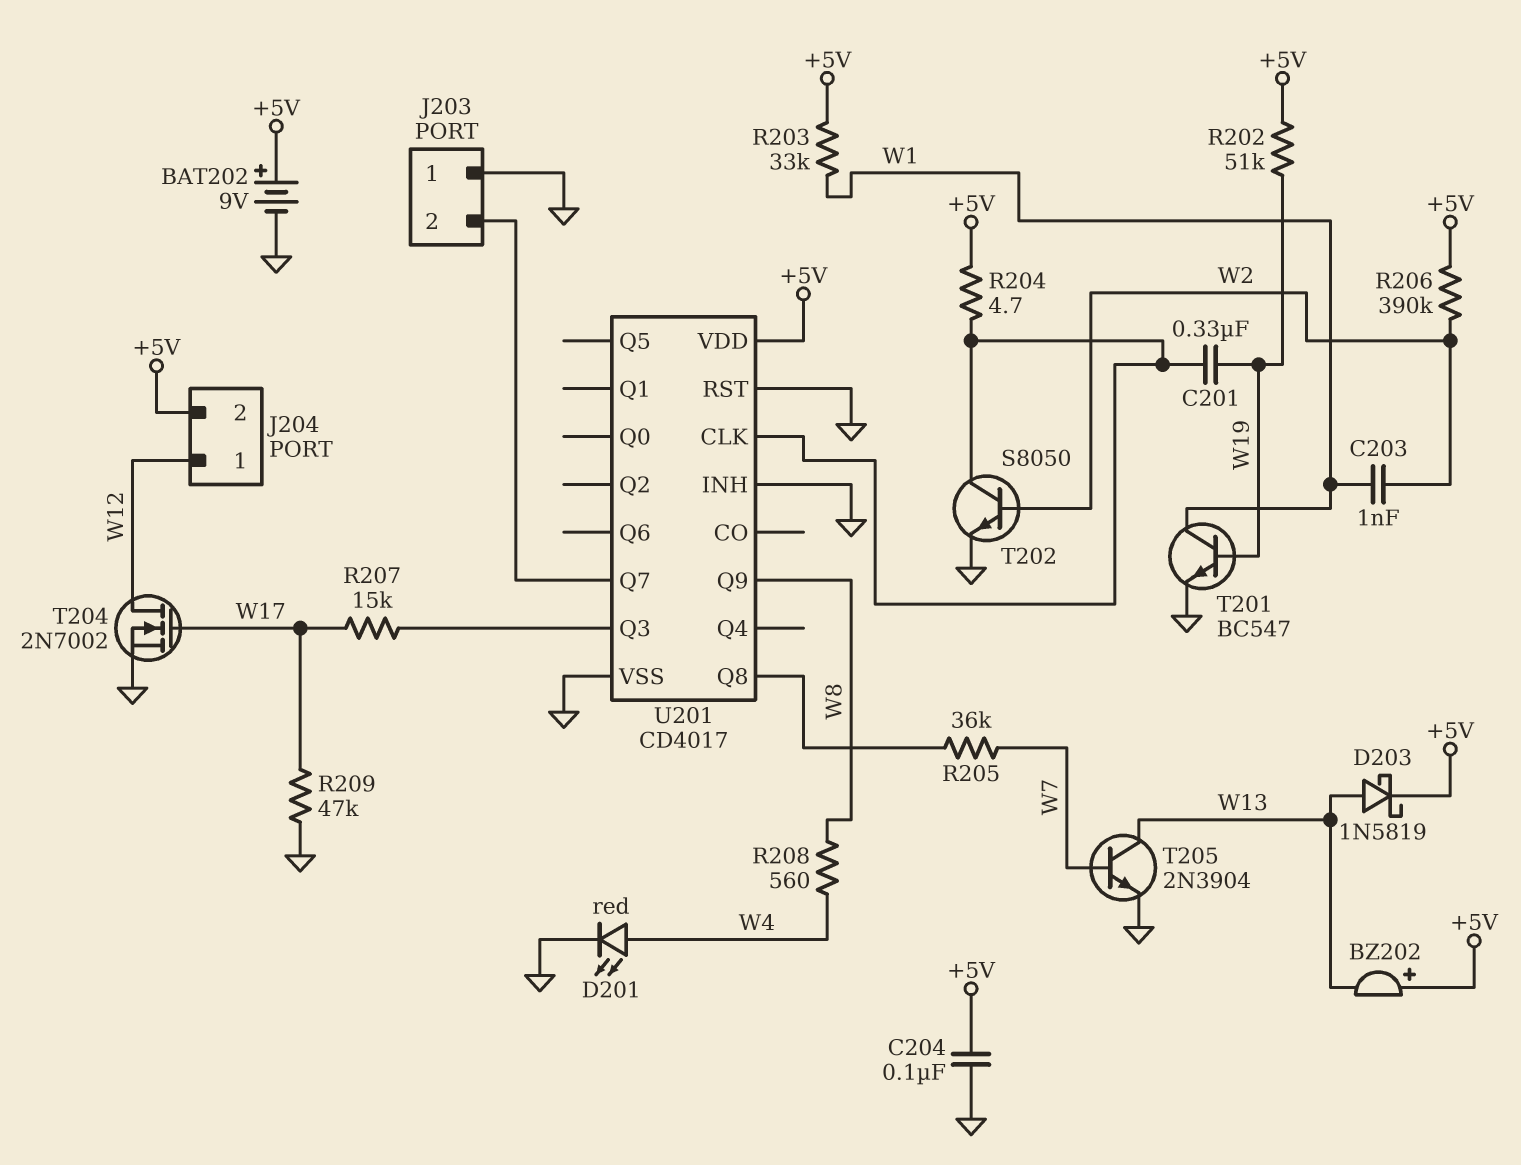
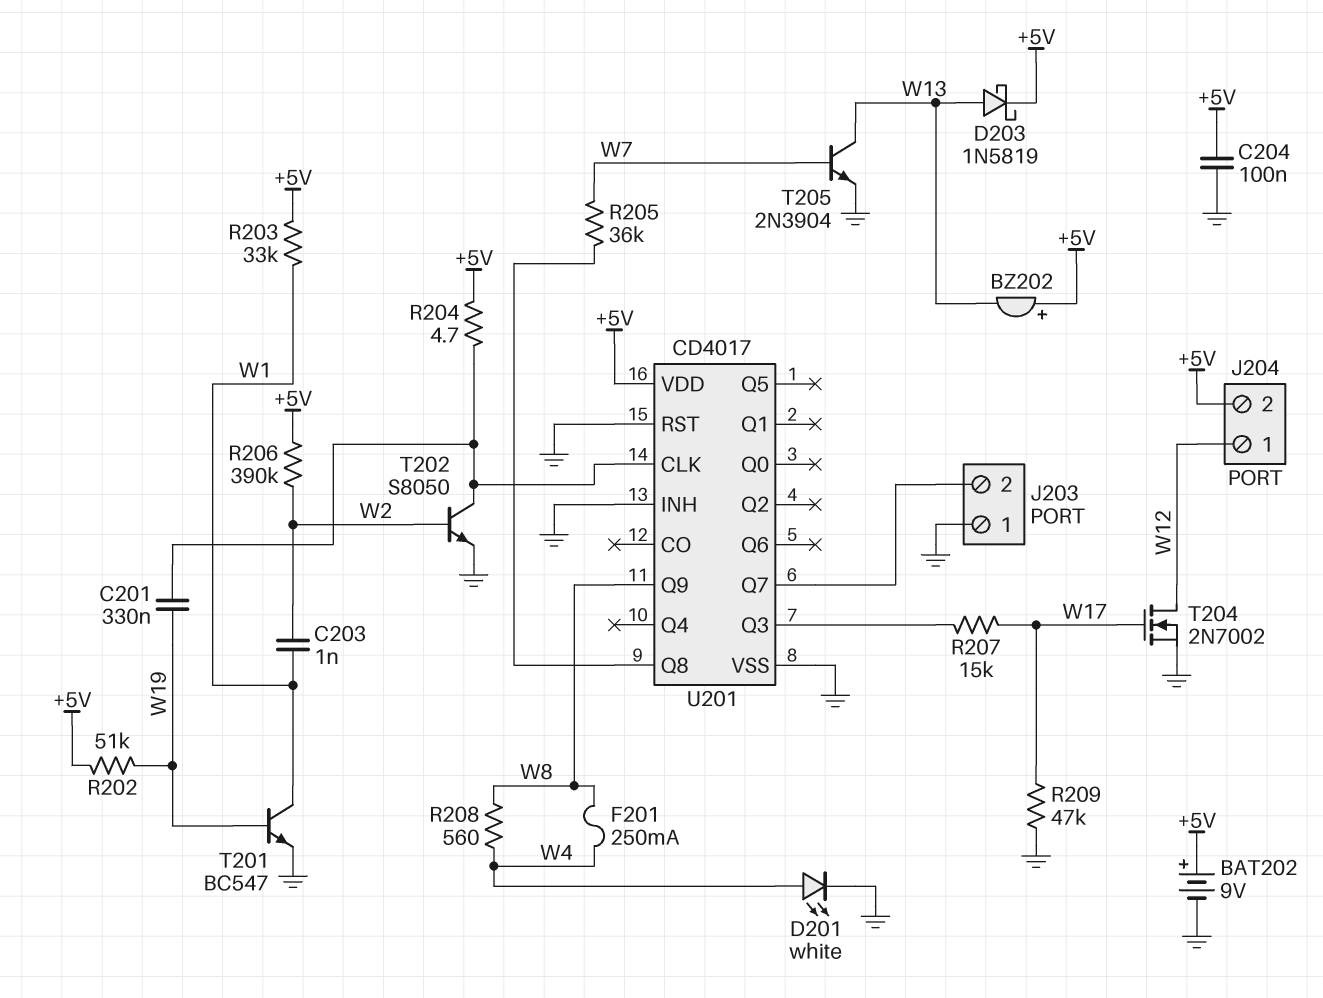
D201: LED red (A W4, K GND) -> LED white (A W4, K GND)
F201: none -> 250mA (W4, W8)

